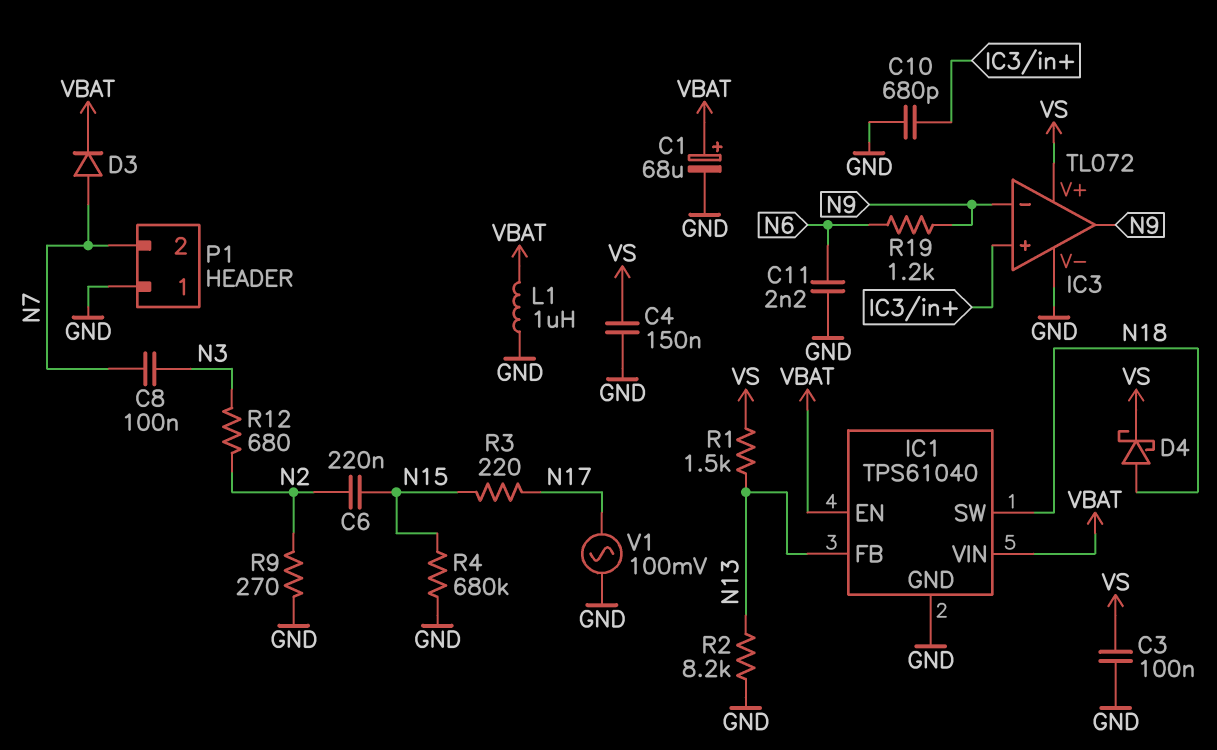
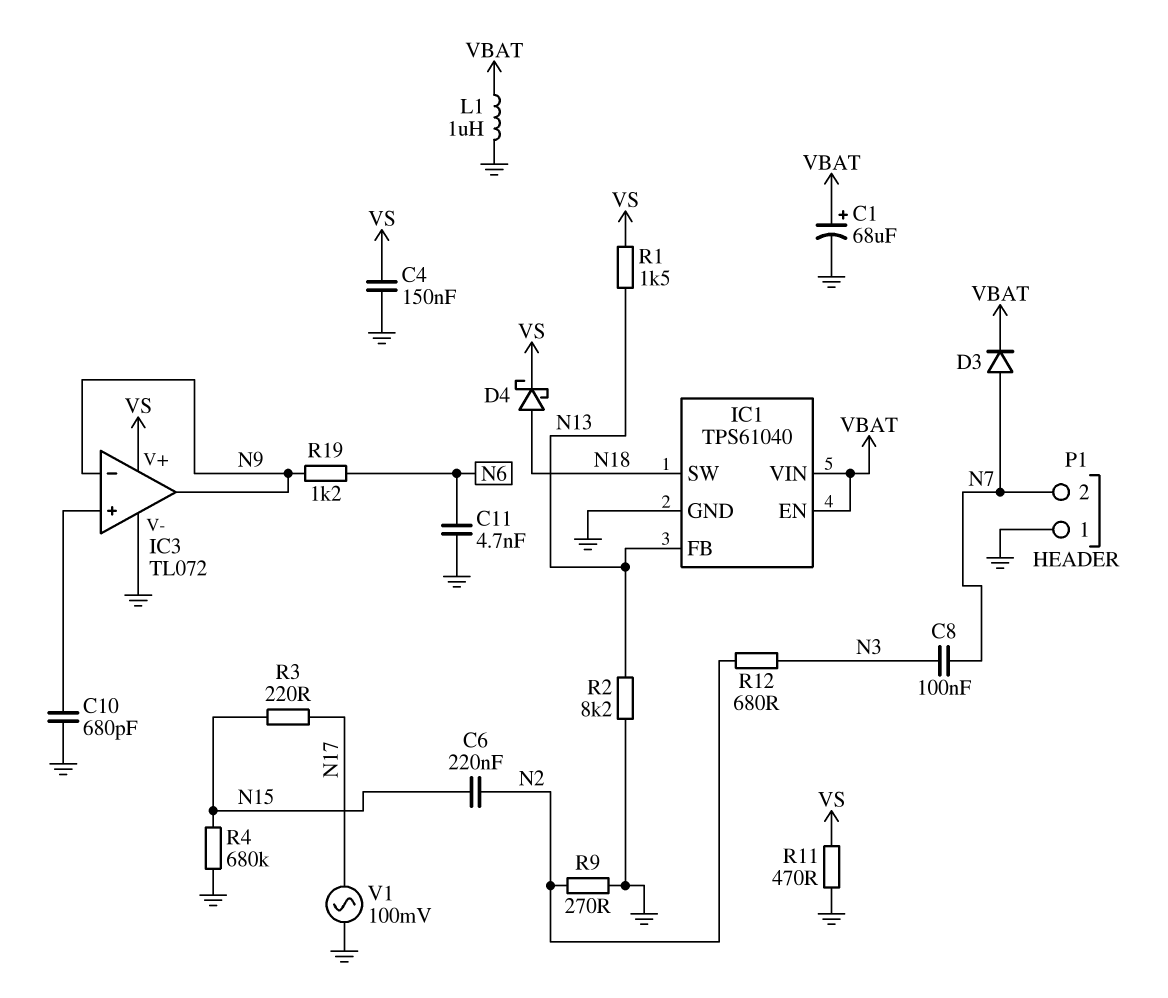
C3: 100nF (GND, VS) -> none
C11: 2.2nF (GND, N6) -> 4.7nF (GND, N6)
R11: none -> 470 (GND, VS)

